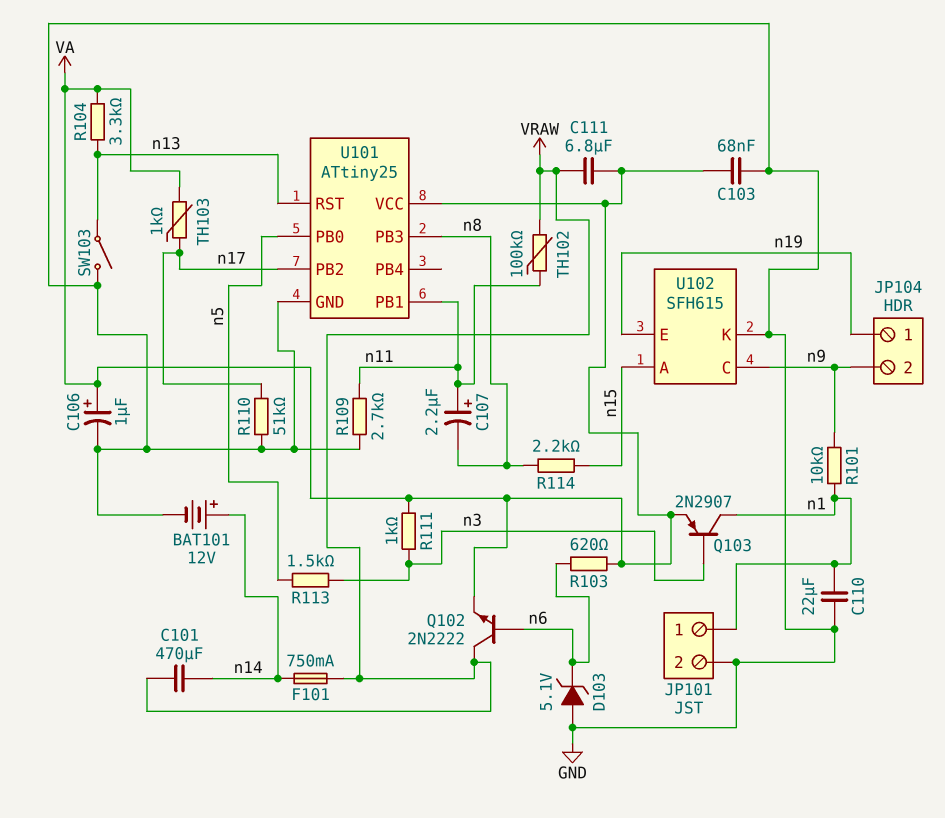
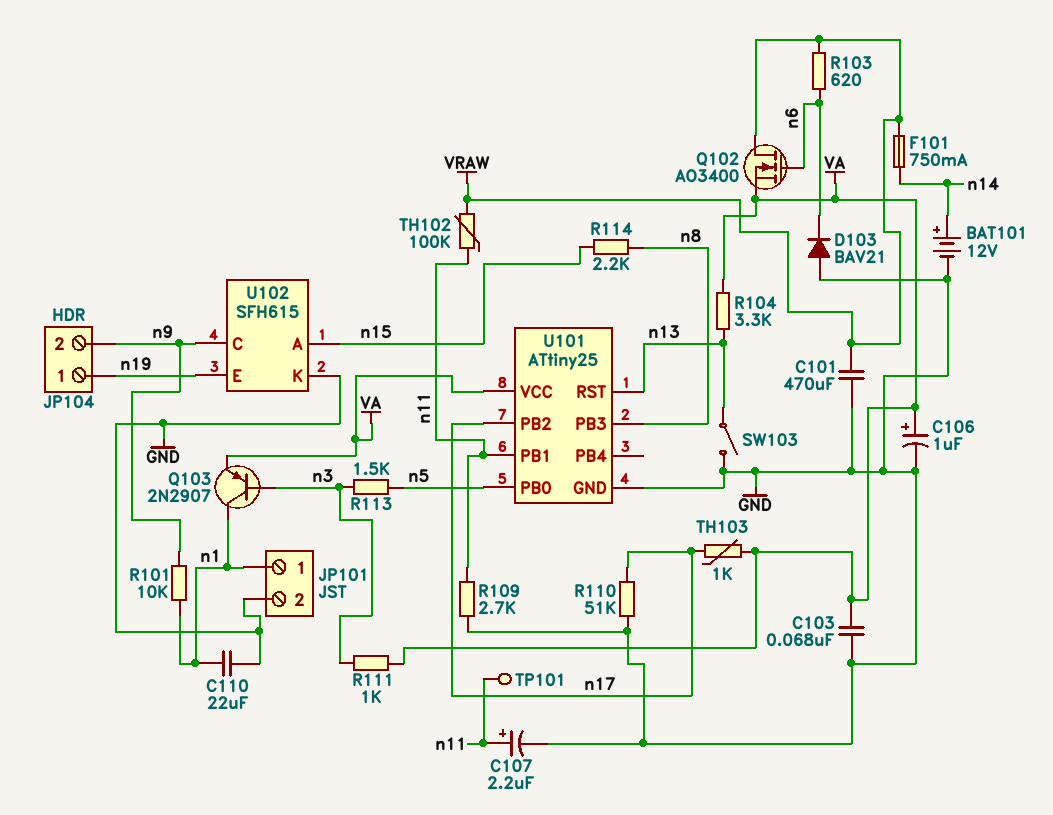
C101: 470uF (VRAW, n14) -> 470uF (GND, VRAW)
C107: 2.2uF (plus n11, minus n8) -> 2.2uF (plus n11, minus GND)
C111: 6.8uF (VA, VRAW) -> none
D103: zener 5.1V (A GND, K n6) -> diode BAV21 (A GND, K n6)
Q102: NPN 2N2222 (B n6, C VRAW, E VA) -> NMOS AO3400 (G n6, D VRAW, S VA)
R103: 620 (VA, n6) -> 620 (VRAW, n6)
TP101: none -> test point (n11)

